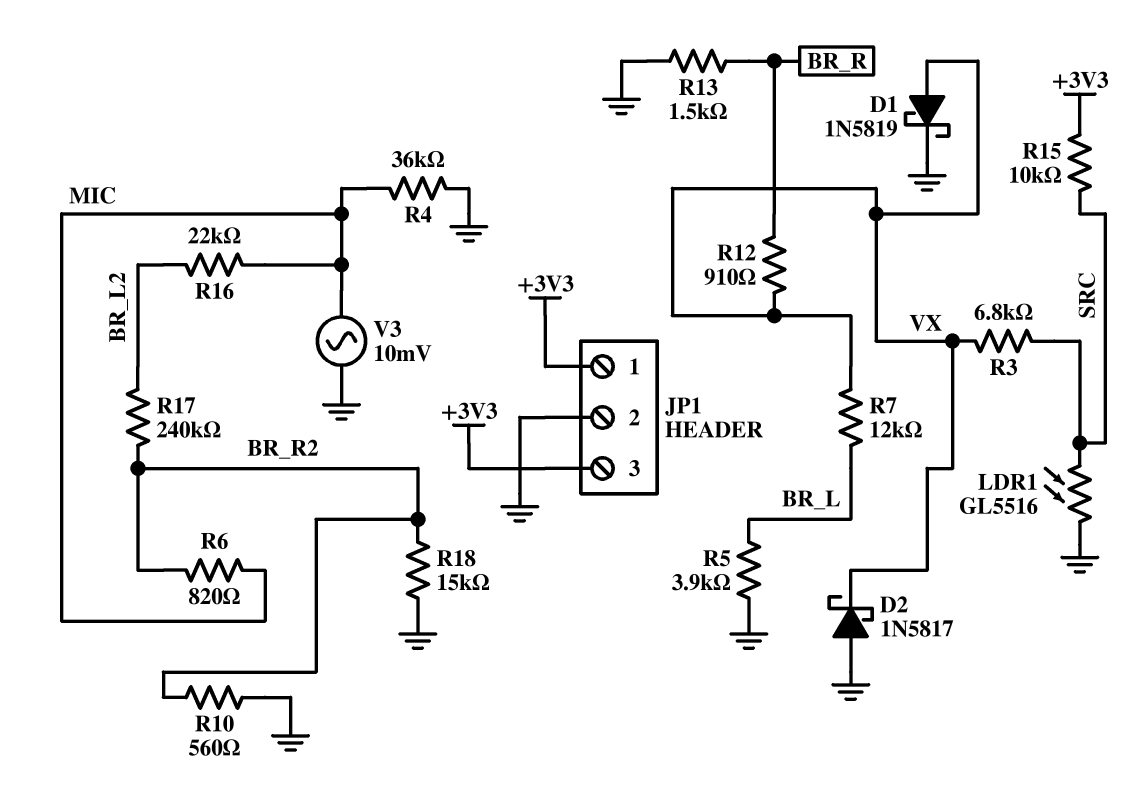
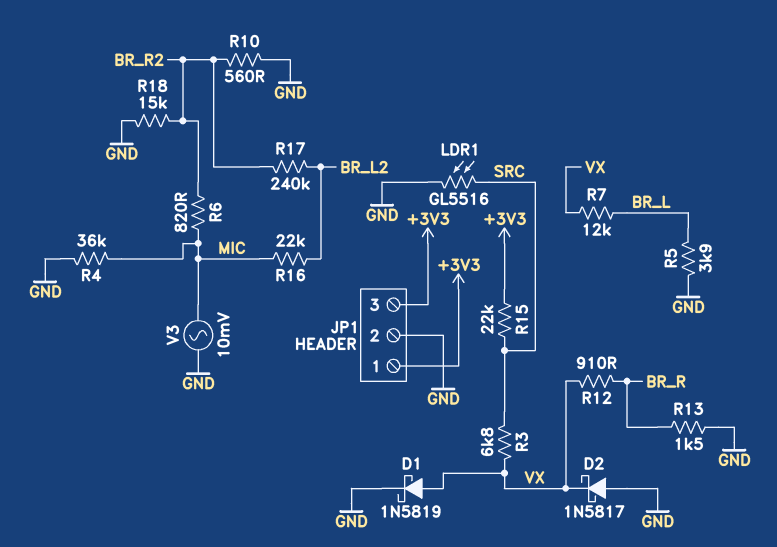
R15: 10k (+3V3, SRC) -> 22k (+3V3, SRC)

